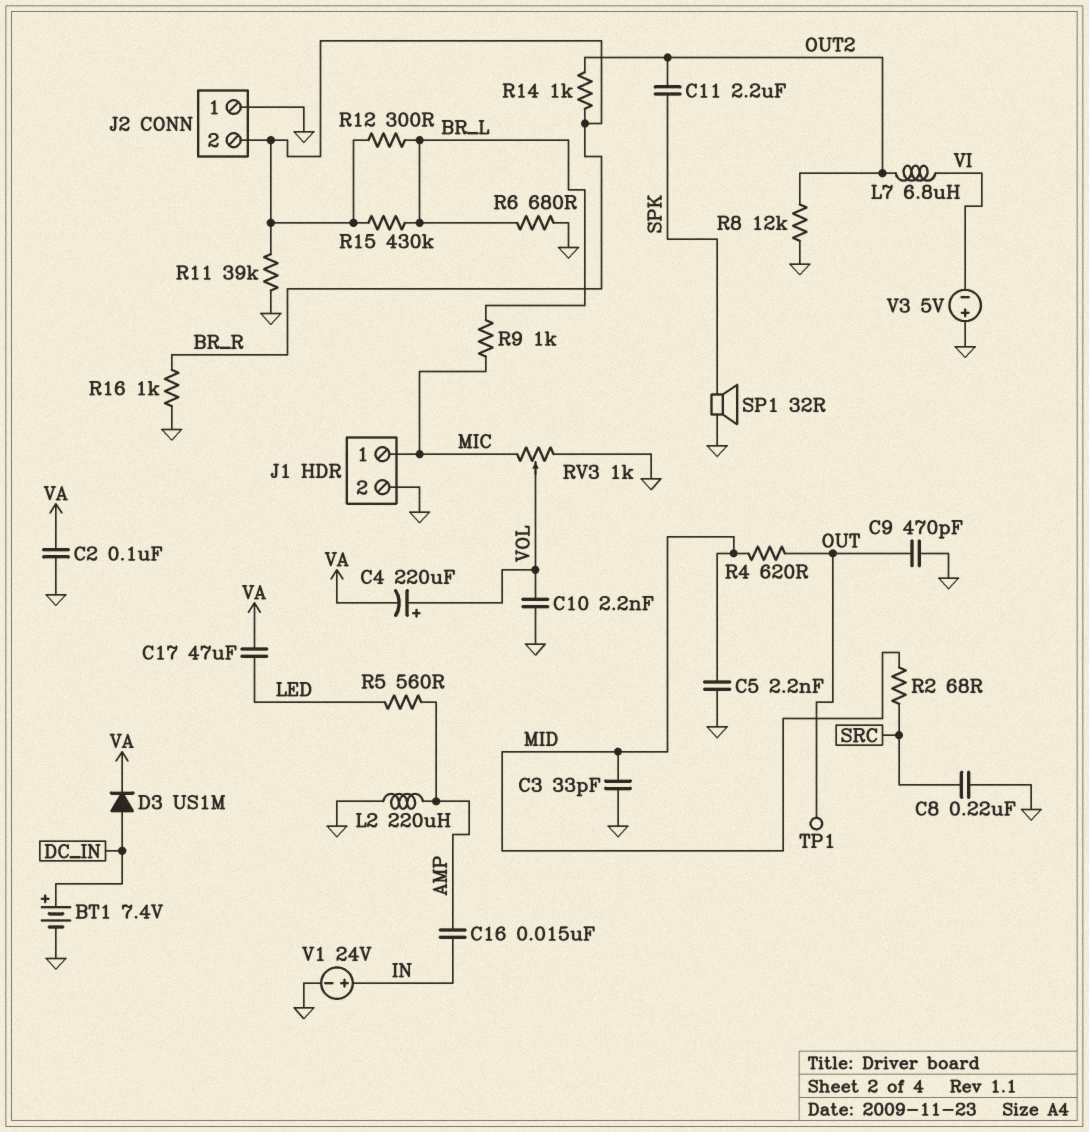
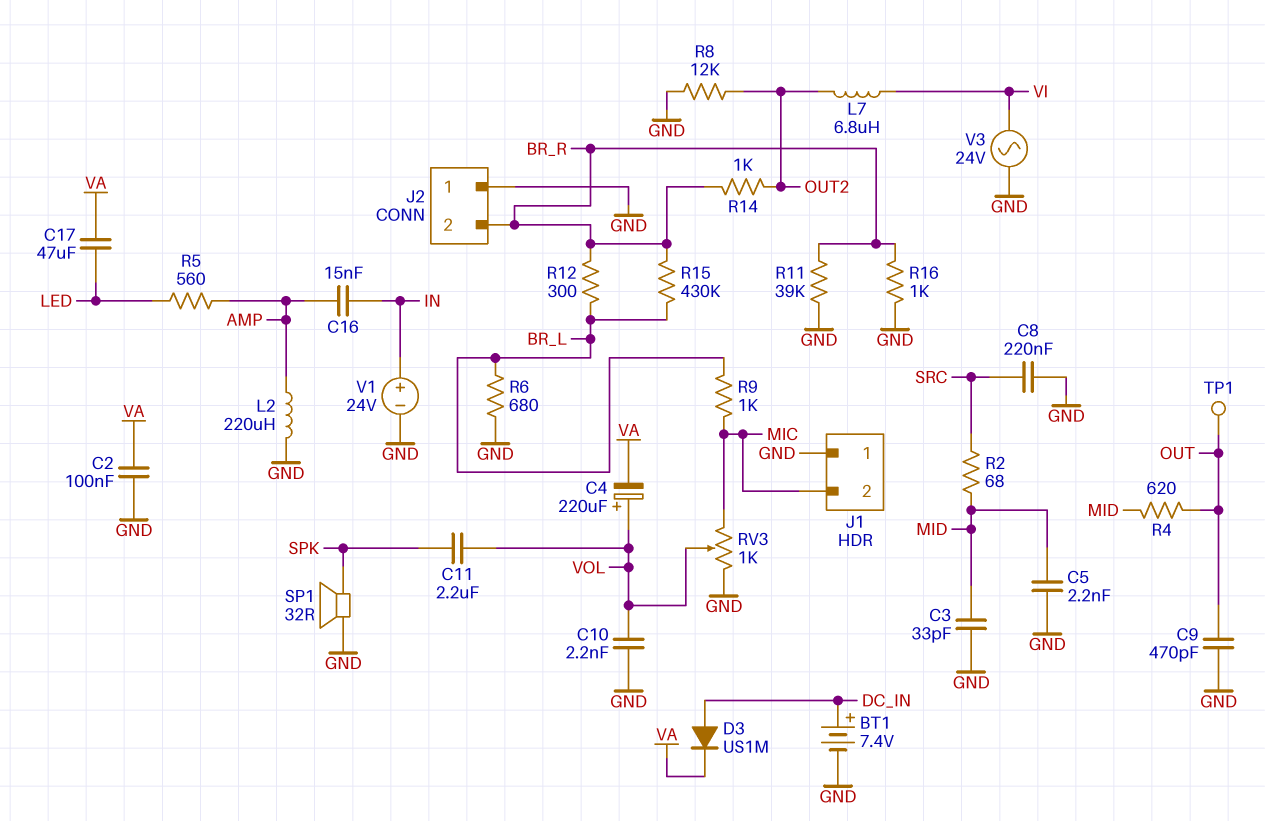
C11: 2.2uF (OUT2, SPK) -> 2.2uF (SPK, VOL)
J1 pin 1: MIC -> GND
J1 pin 2: GND -> MIC
V3: 5V (plus GND, minus VI) -> AC 24V (GND, VI)

